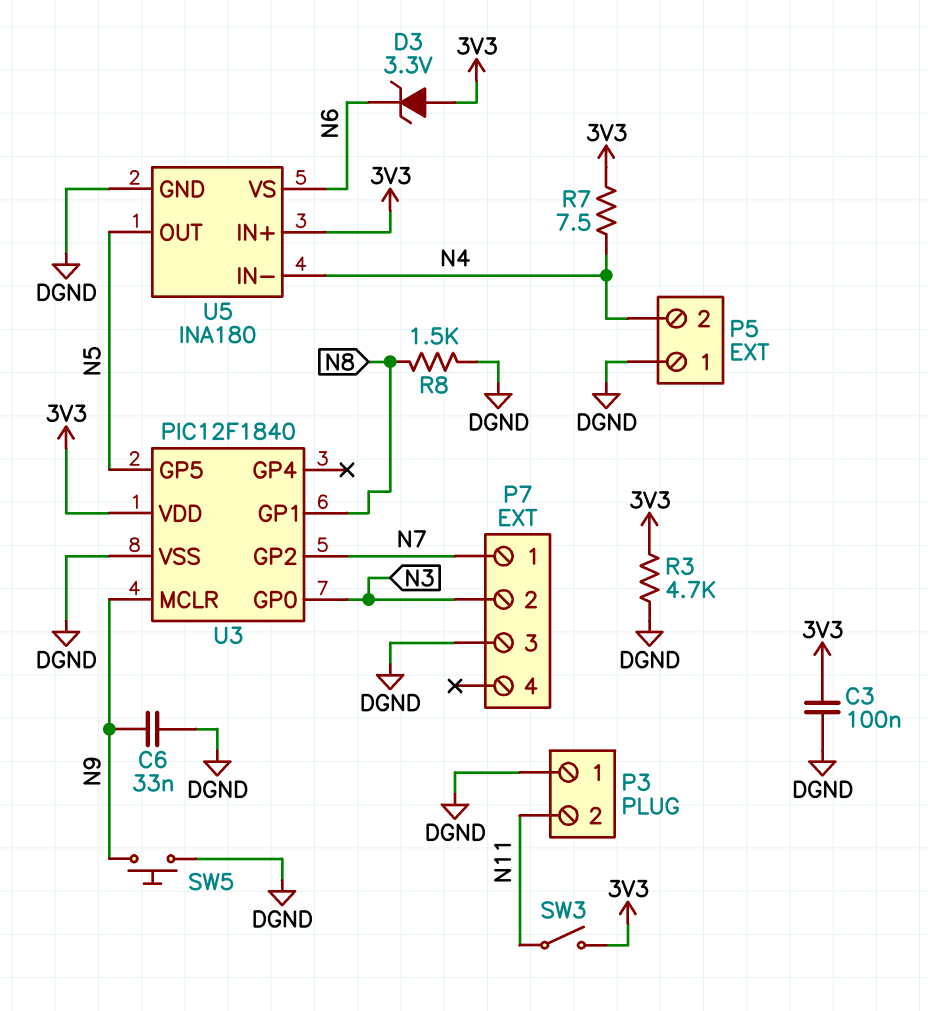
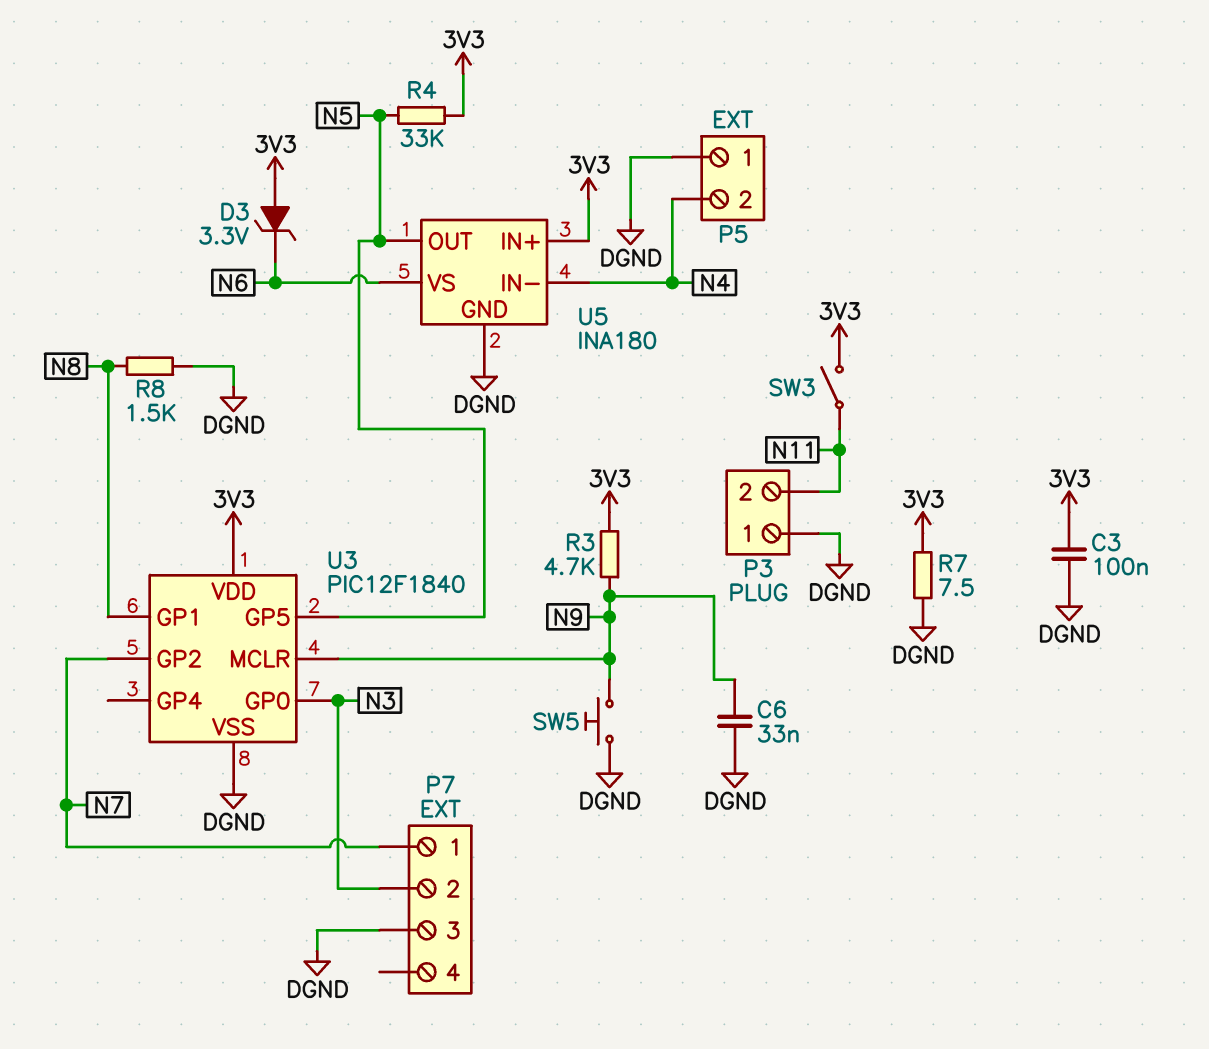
R3: 4.7k (3V3, DGND) -> 4.7k (3V3, N9)
R4: none -> 33k (3V3, N5)
R7: 7.5 (3V3, N4) -> 7.5 (3V3, DGND)

